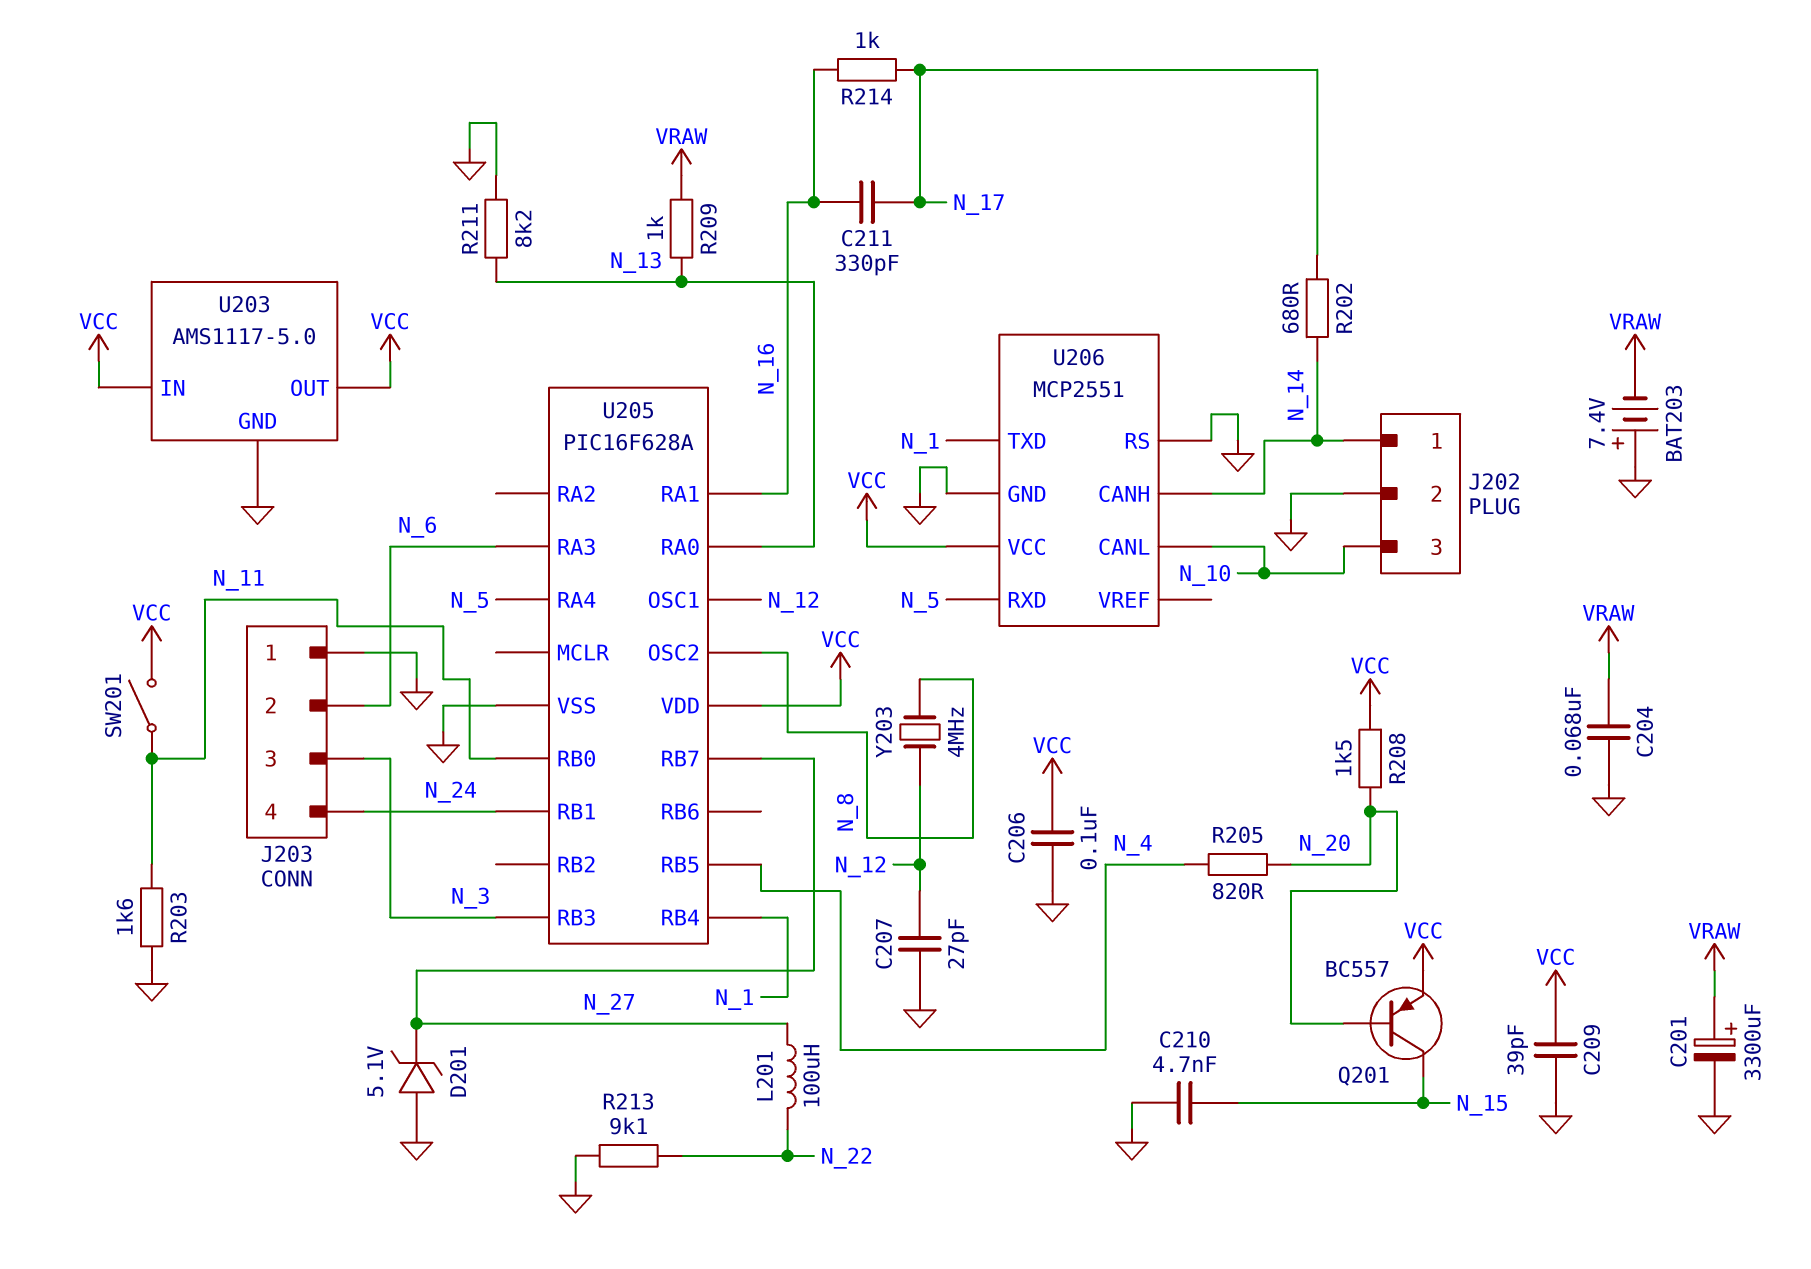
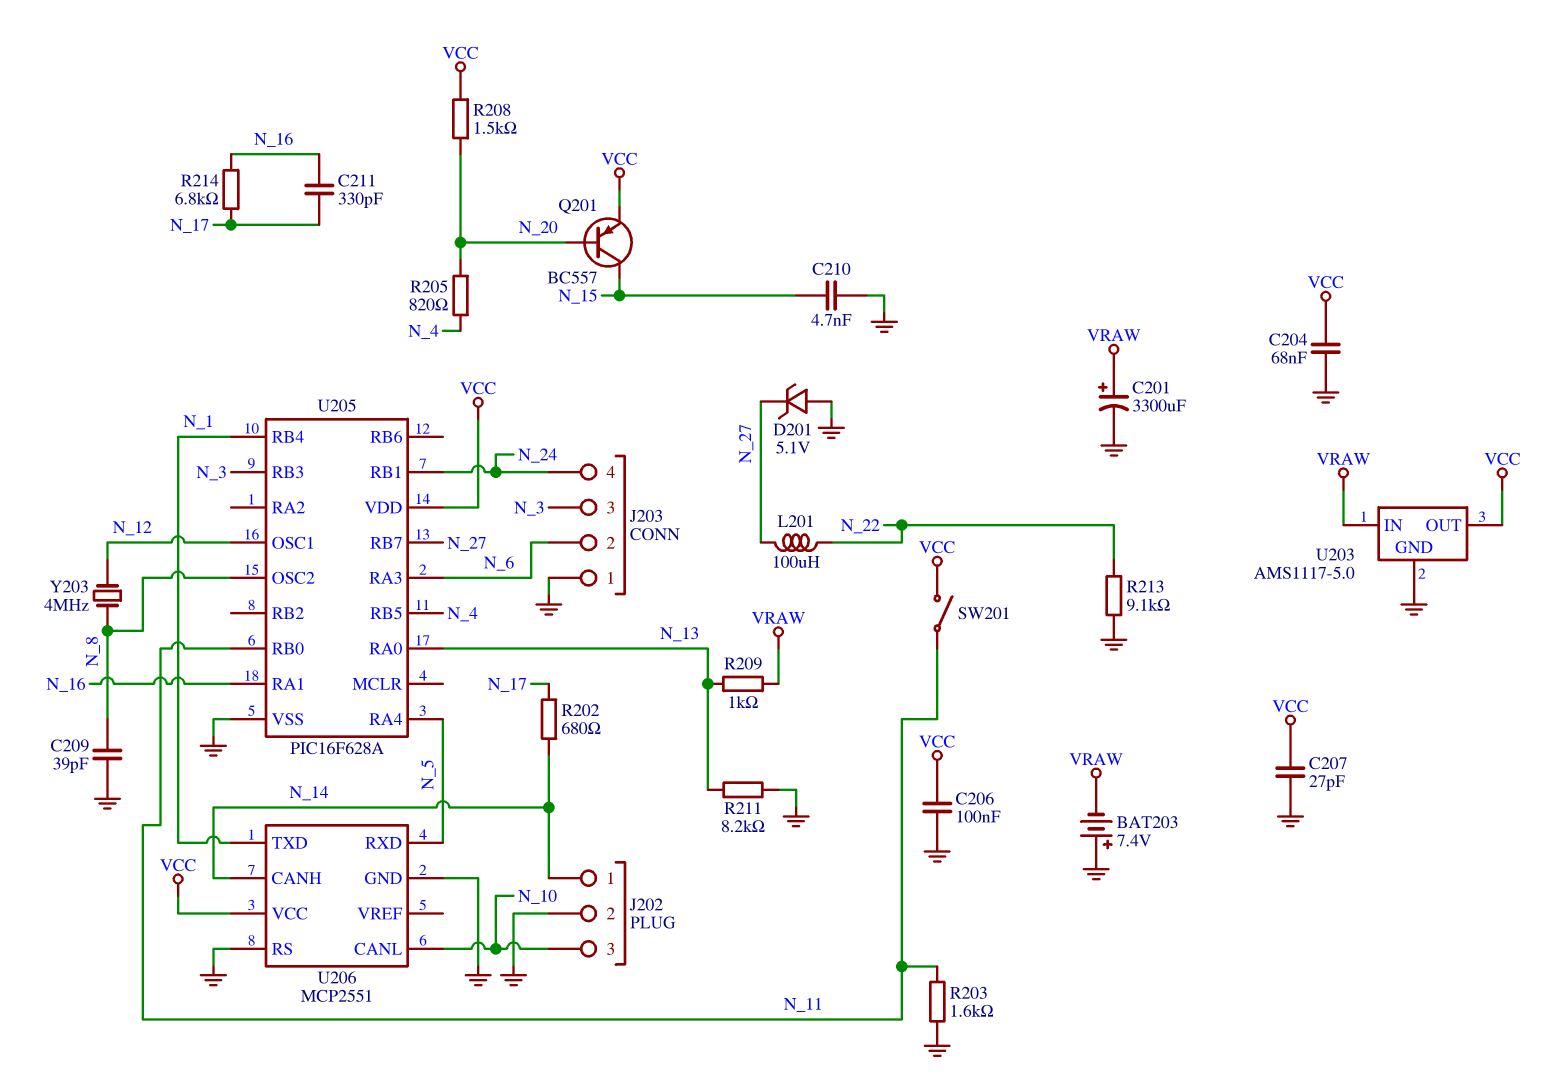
C204: 68nF (GND, VRAW) -> 68nF (GND, VCC)
C207: 27pF (GND, N_12) -> 27pF (GND, VCC)
C209: 39pF (GND, VCC) -> 39pF (GND, N_8)
R214: 1k (N_16, N_17) -> 6.8k (N_16, N_17)
U203 pin IN: VCC -> VRAW

